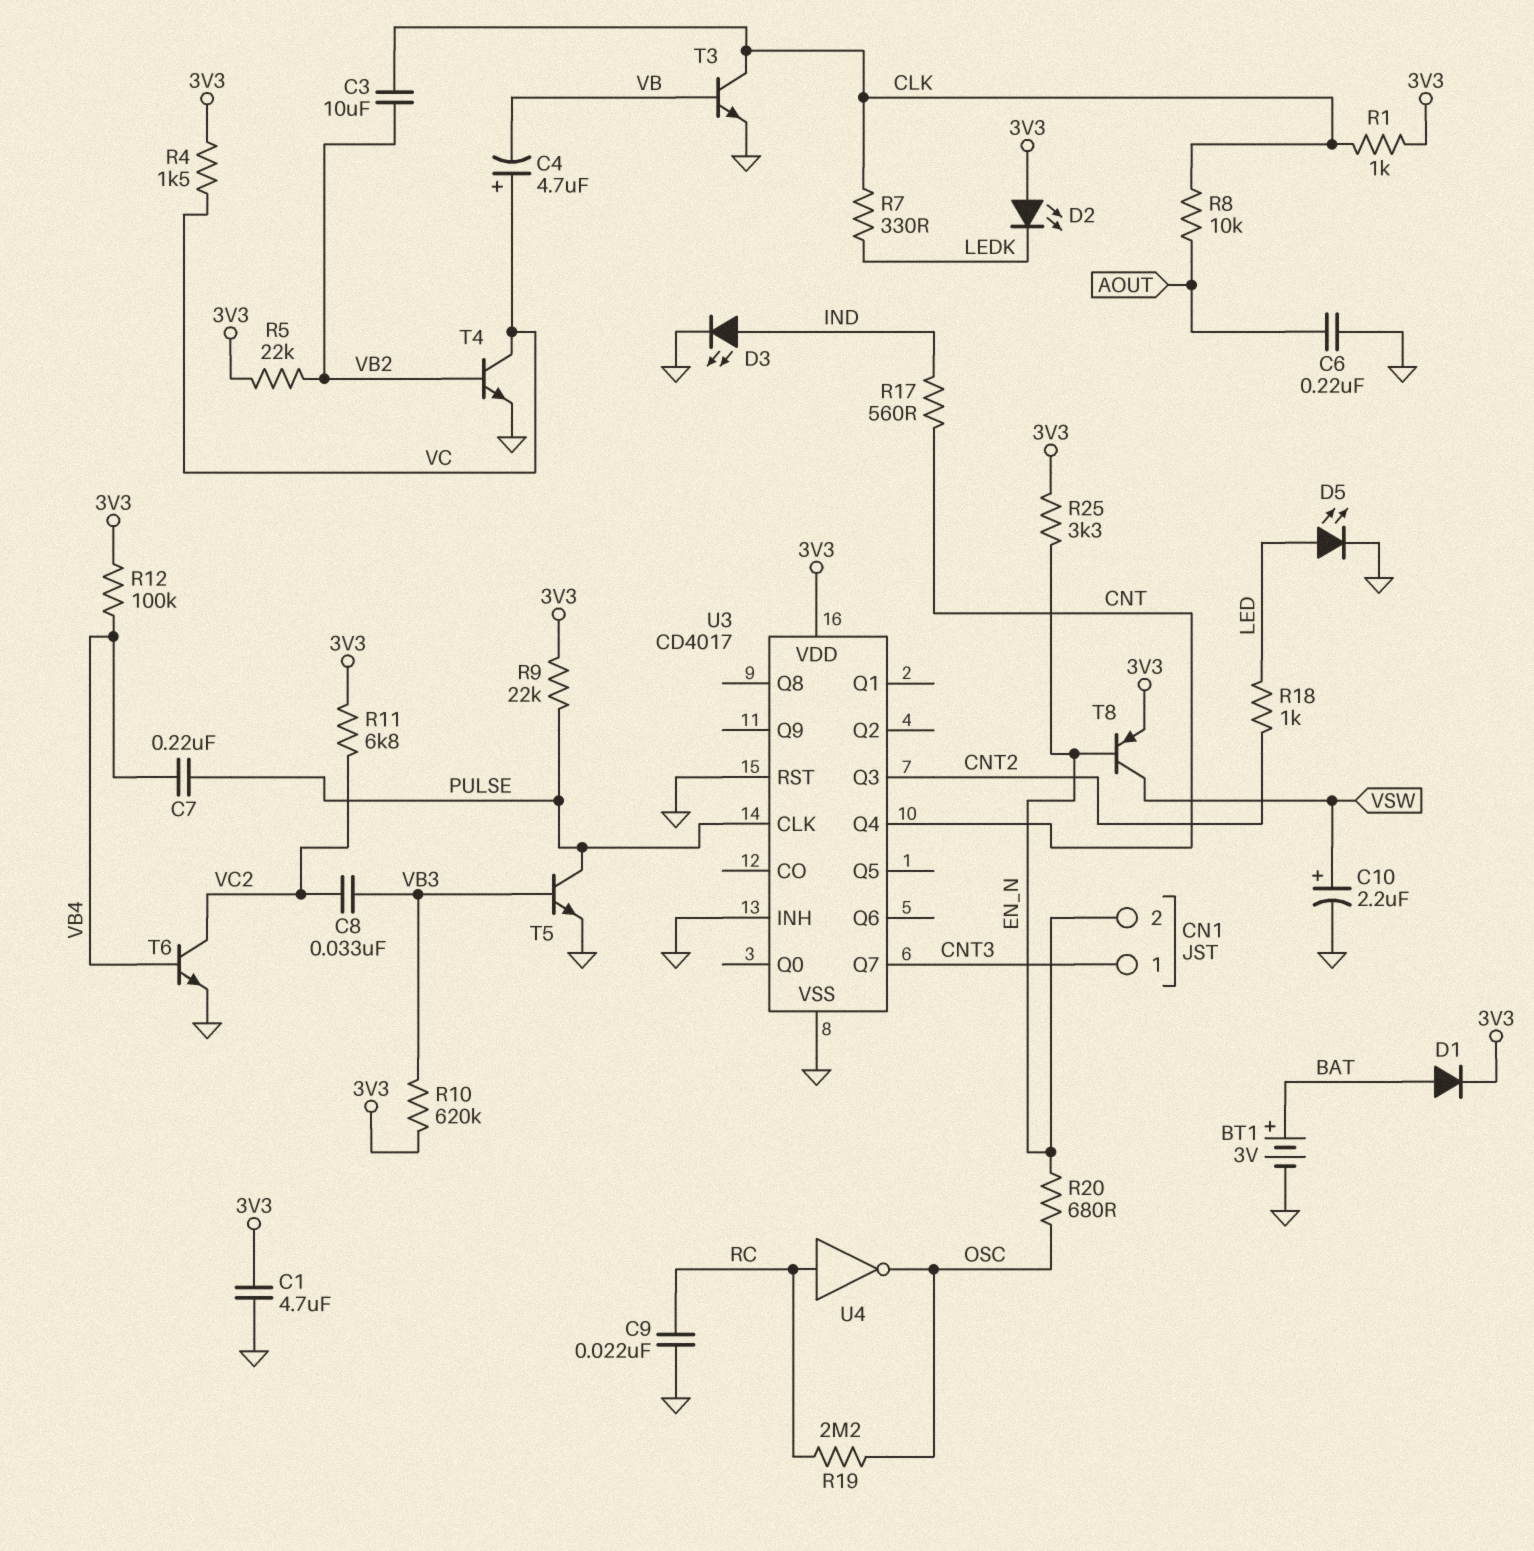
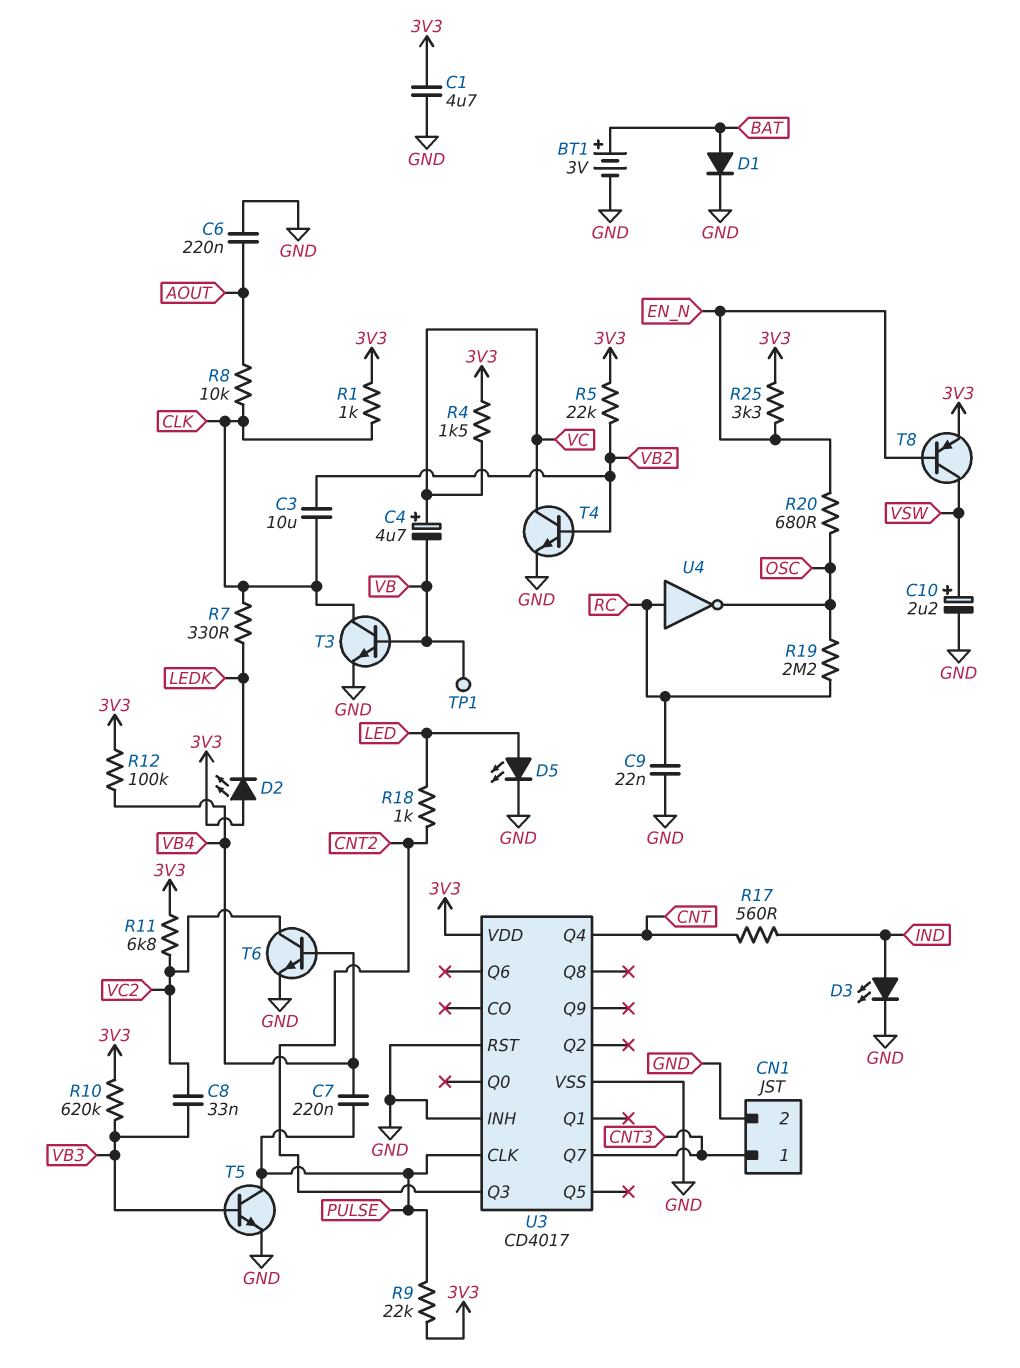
CN1 pin 2: EN_N -> GND
D1: diode (A BAT, K 3V3) -> diode (A BAT, K GND)
TP1: none -> test point (VB)

